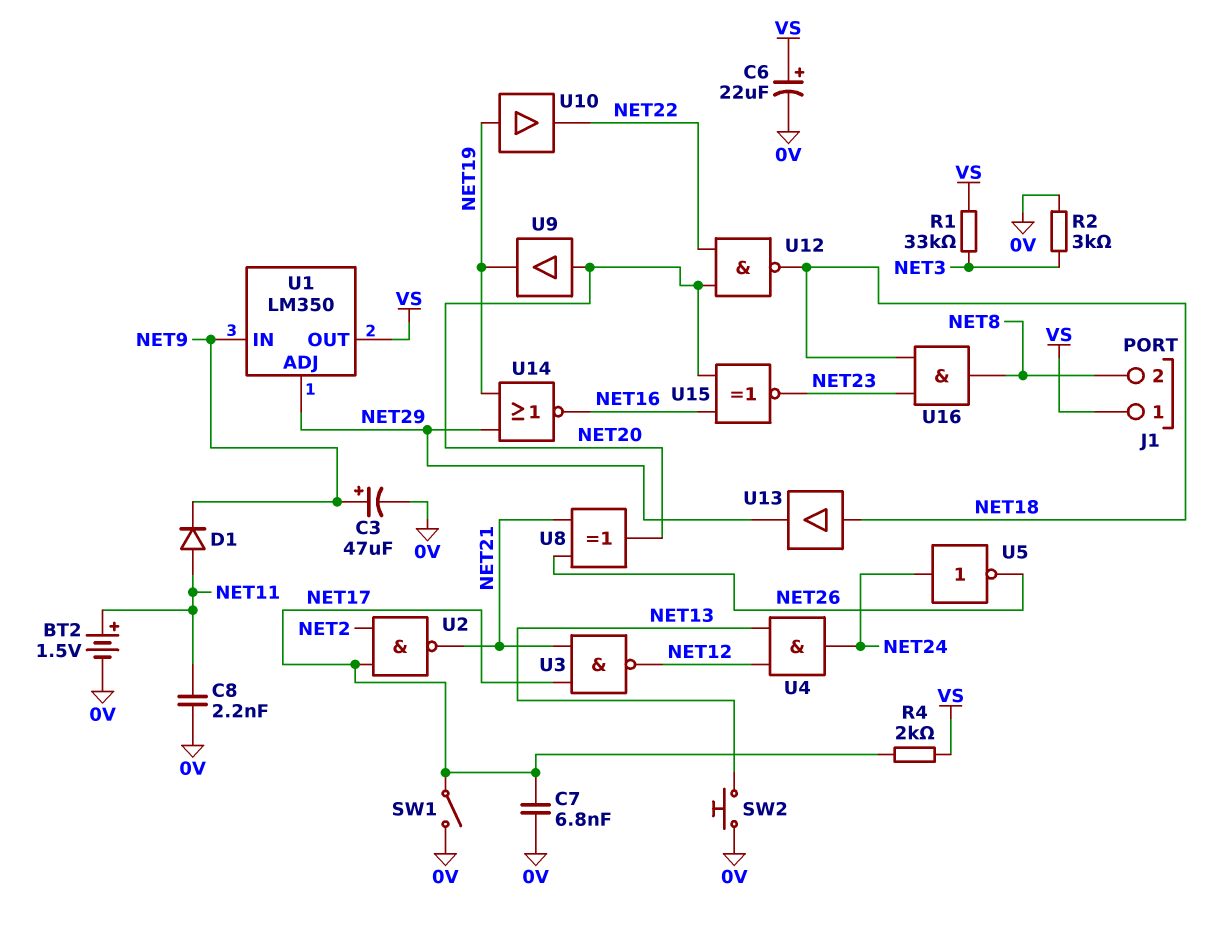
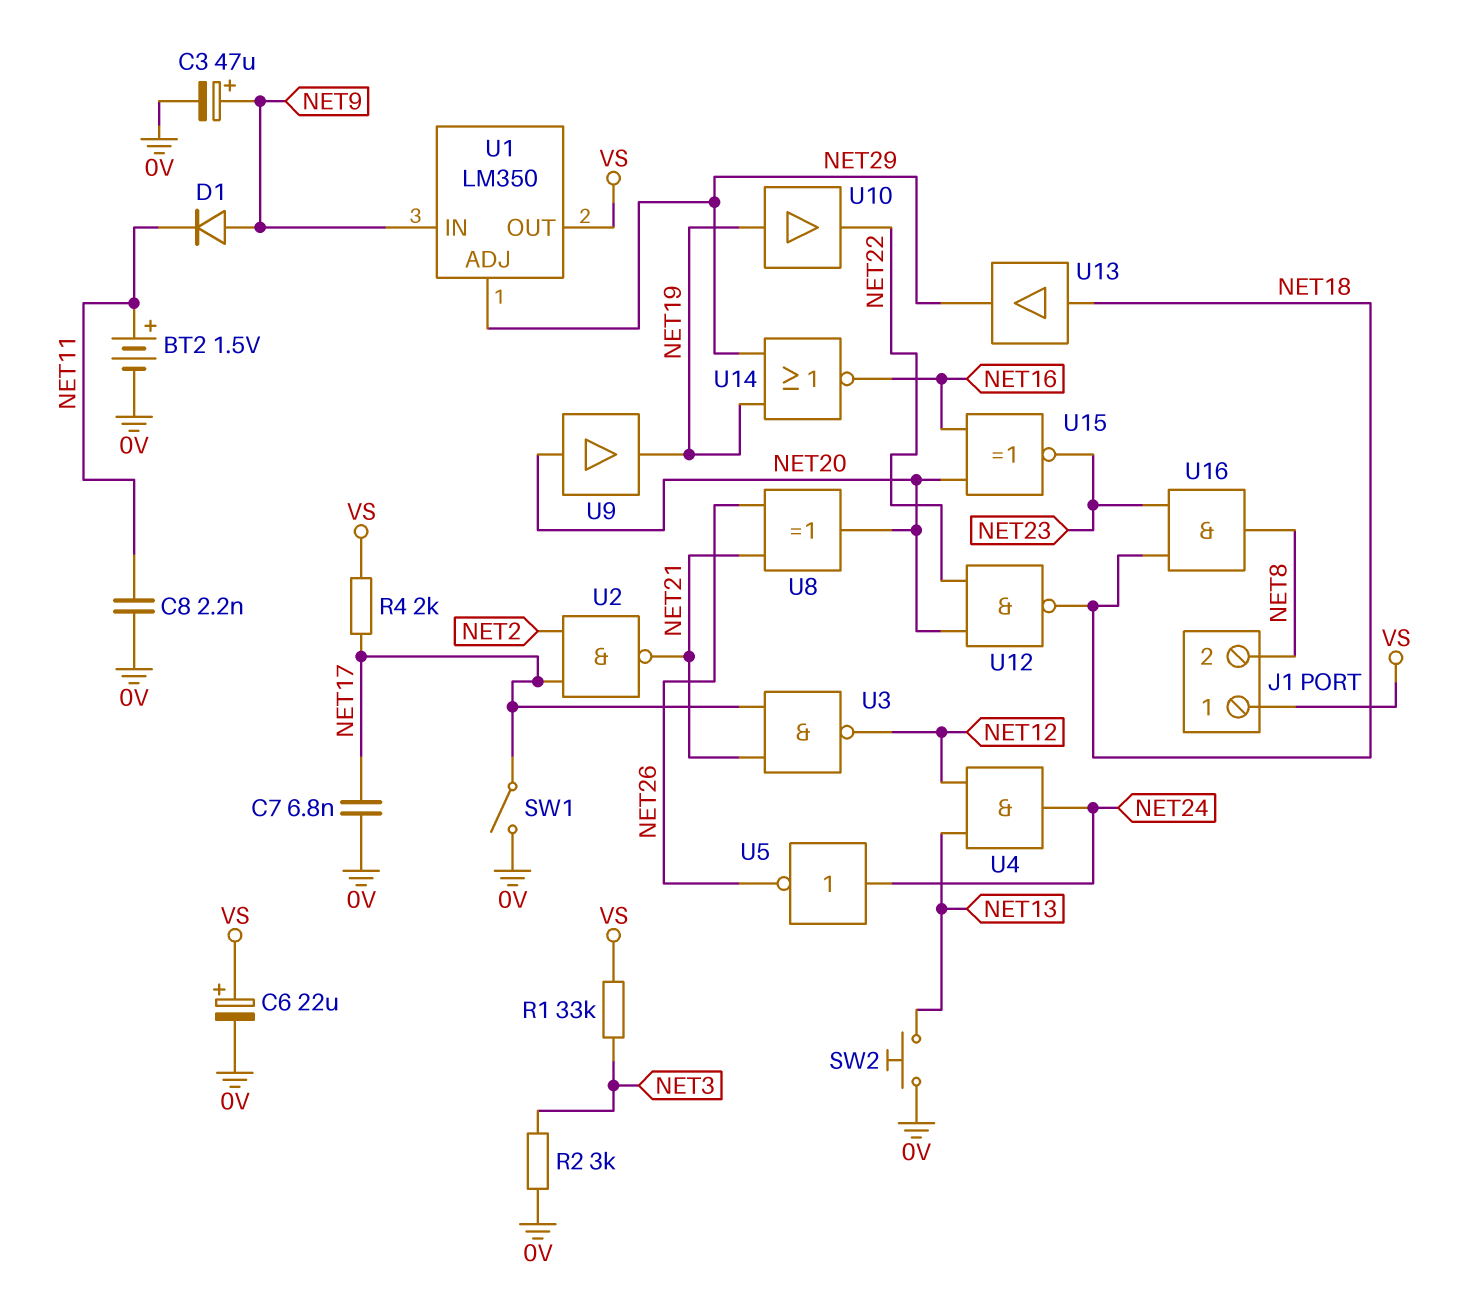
D1: diode (A NET11, K NET9) -> diode (A NET9, K NET11)

